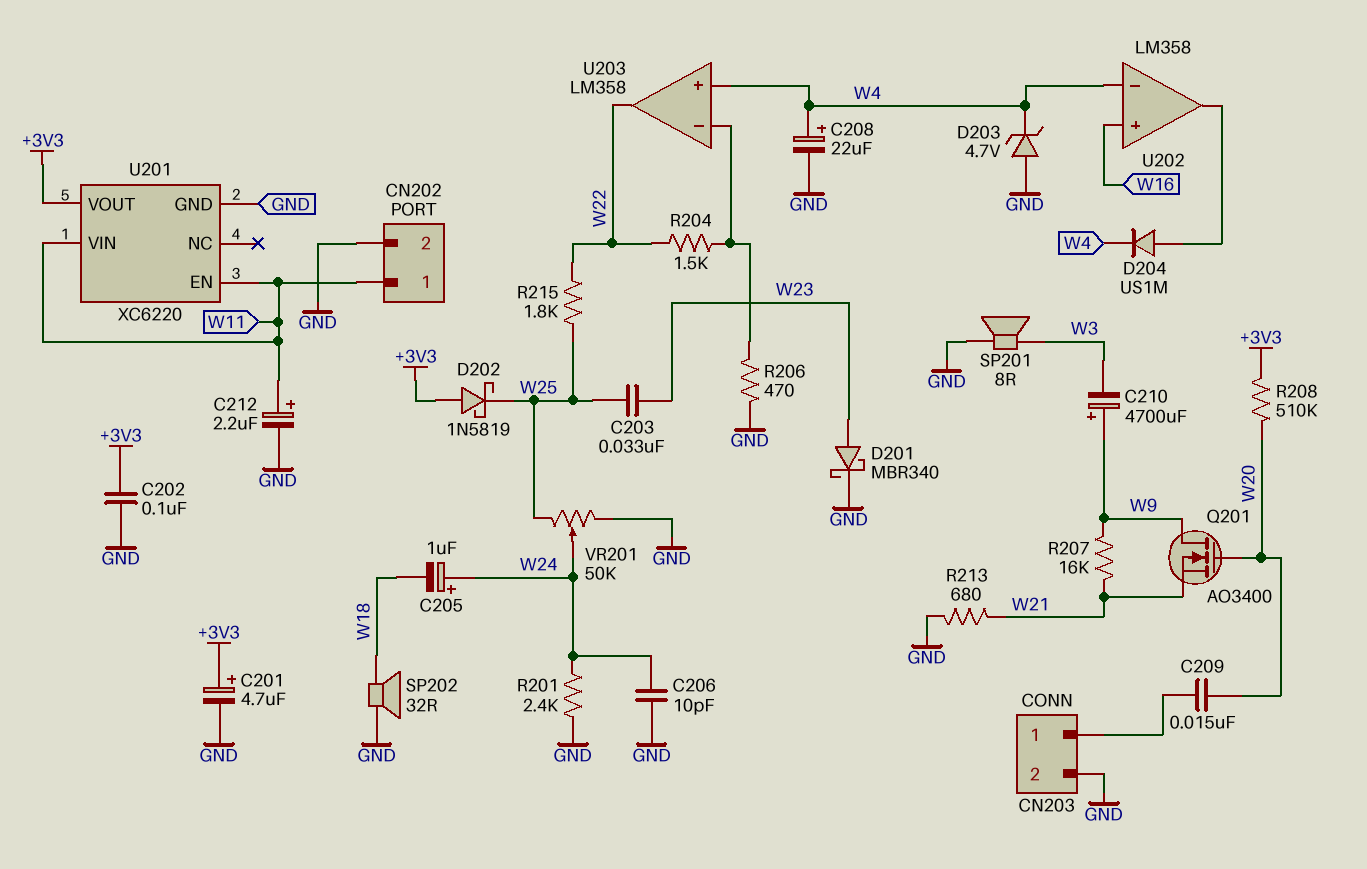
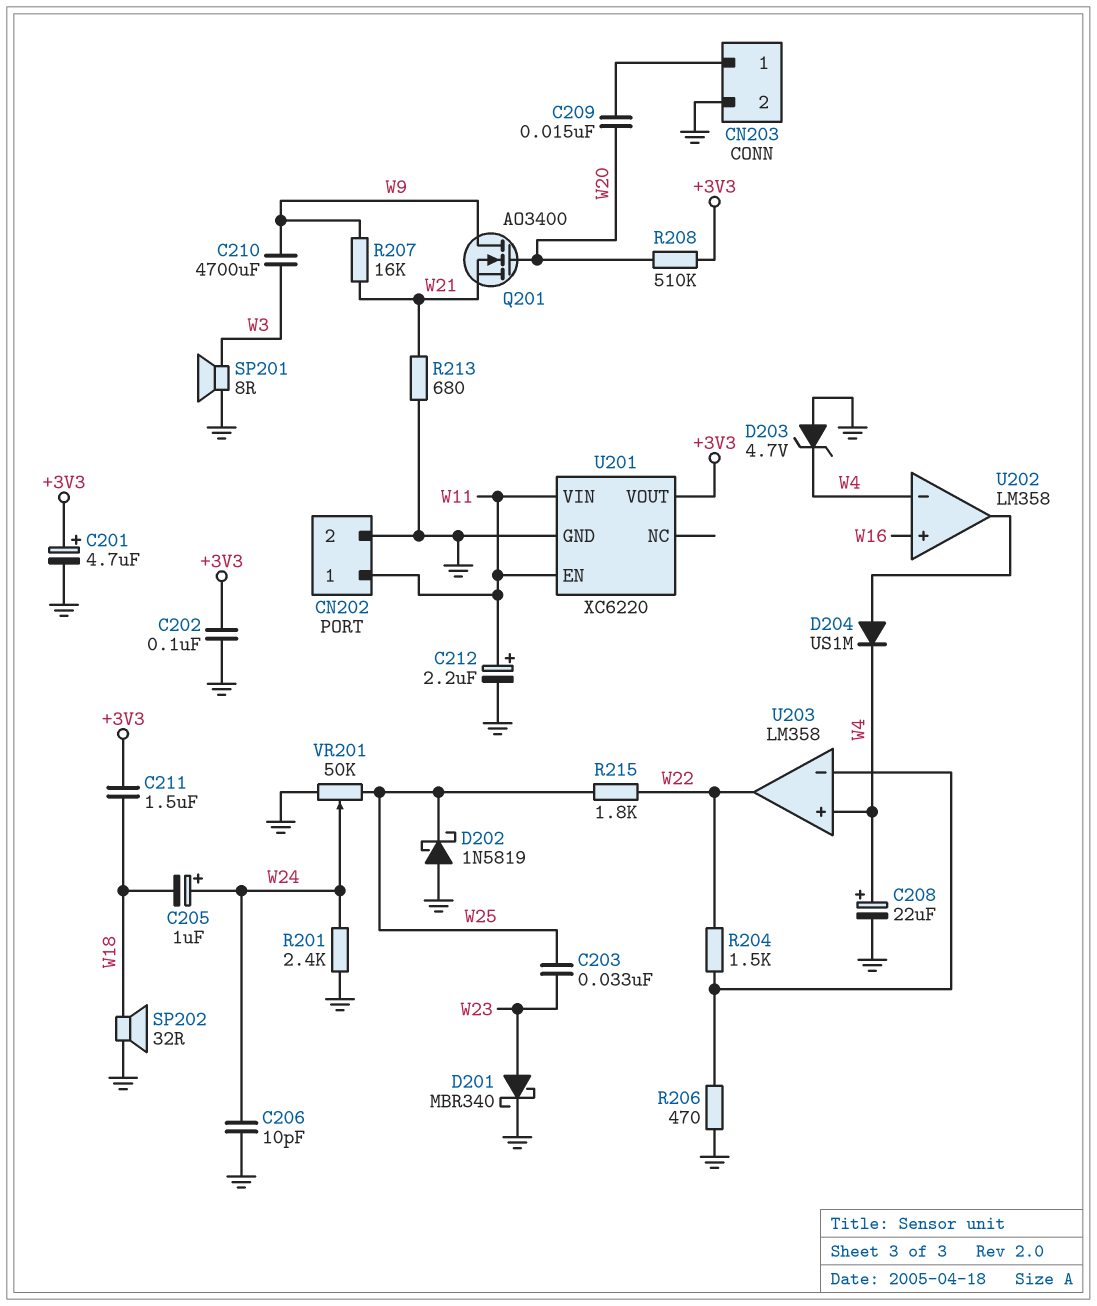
C210: 4700uF (plus W9, minus W3) -> 4700uF (W3, W9)
C211: none -> 1.5uF (+3V3, W18)
D202: schottky 1N5819 (A +3V3, K W25) -> schottky 1N5819 (A GND, K W25)

